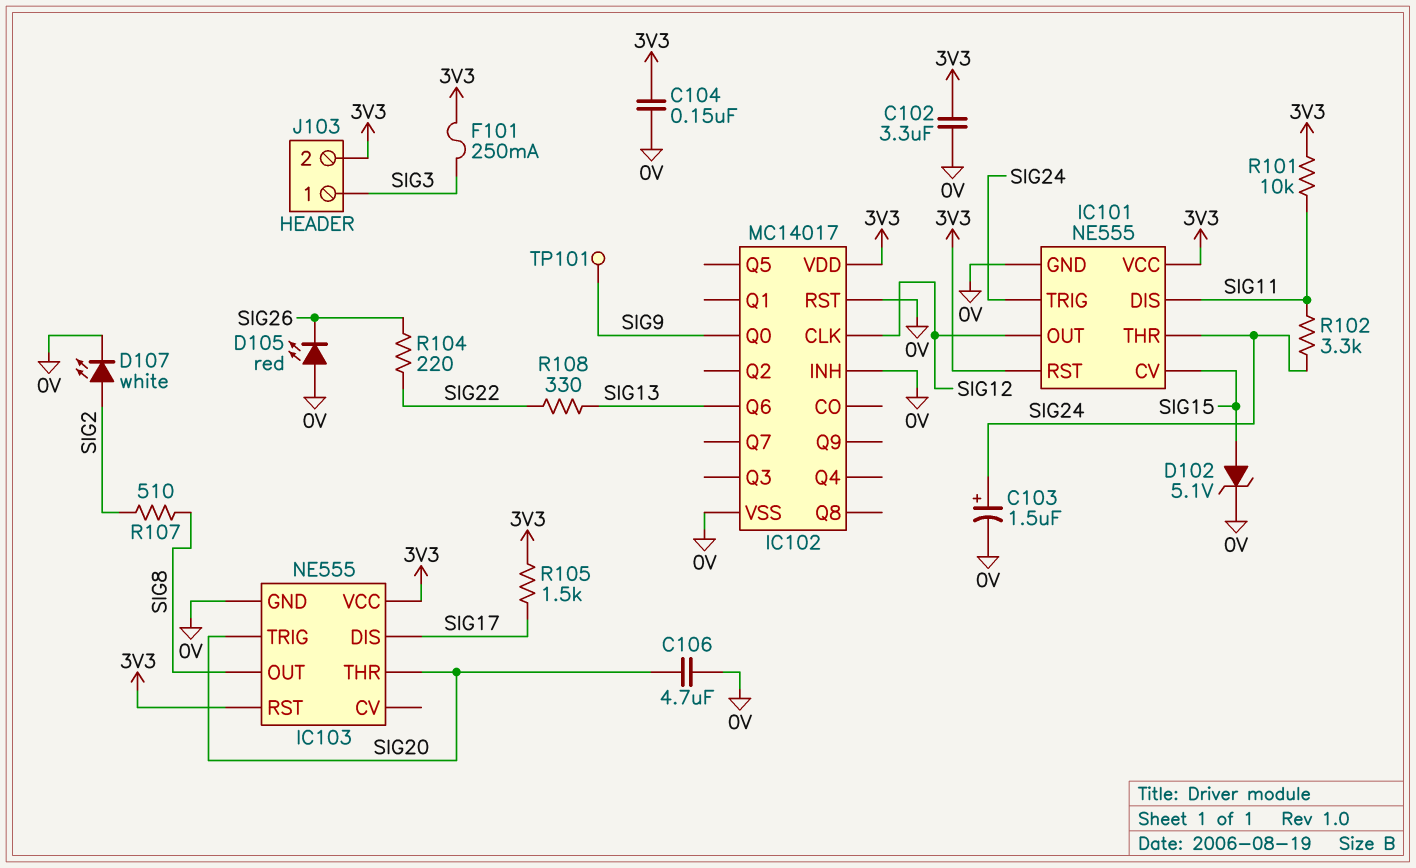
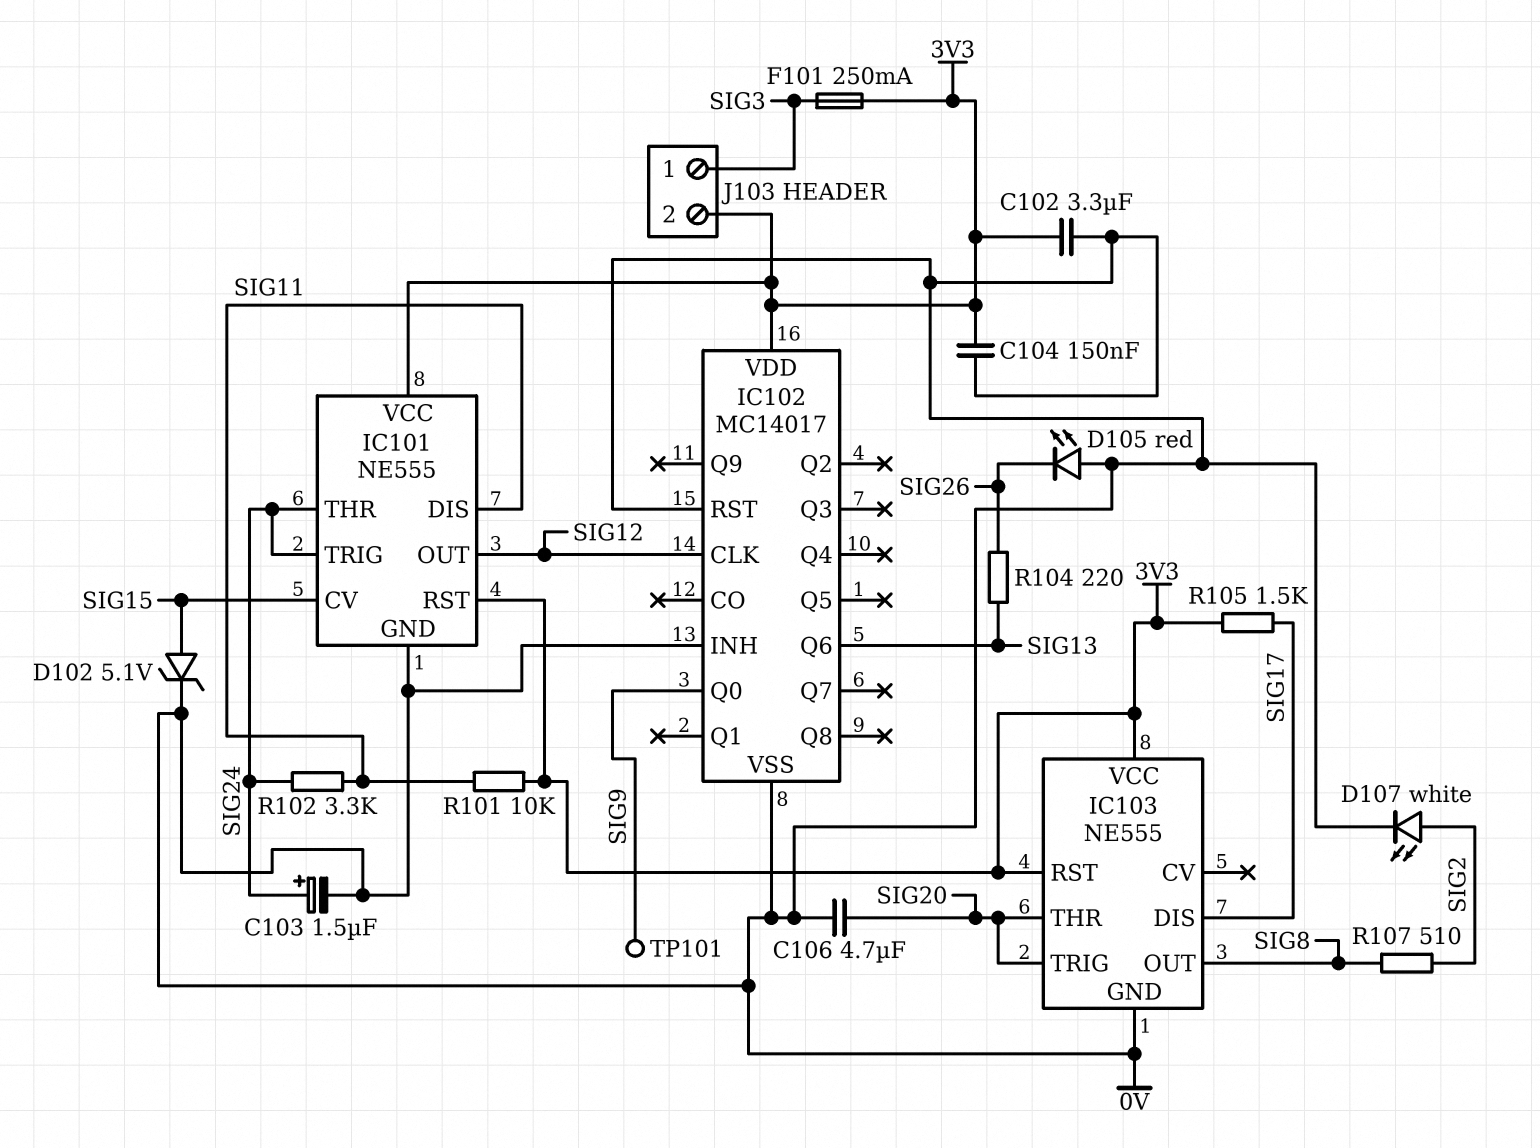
R104: 220 (SIG22, SIG26) -> 220 (SIG13, SIG26)
R108: 330 (SIG13, SIG22) -> none

